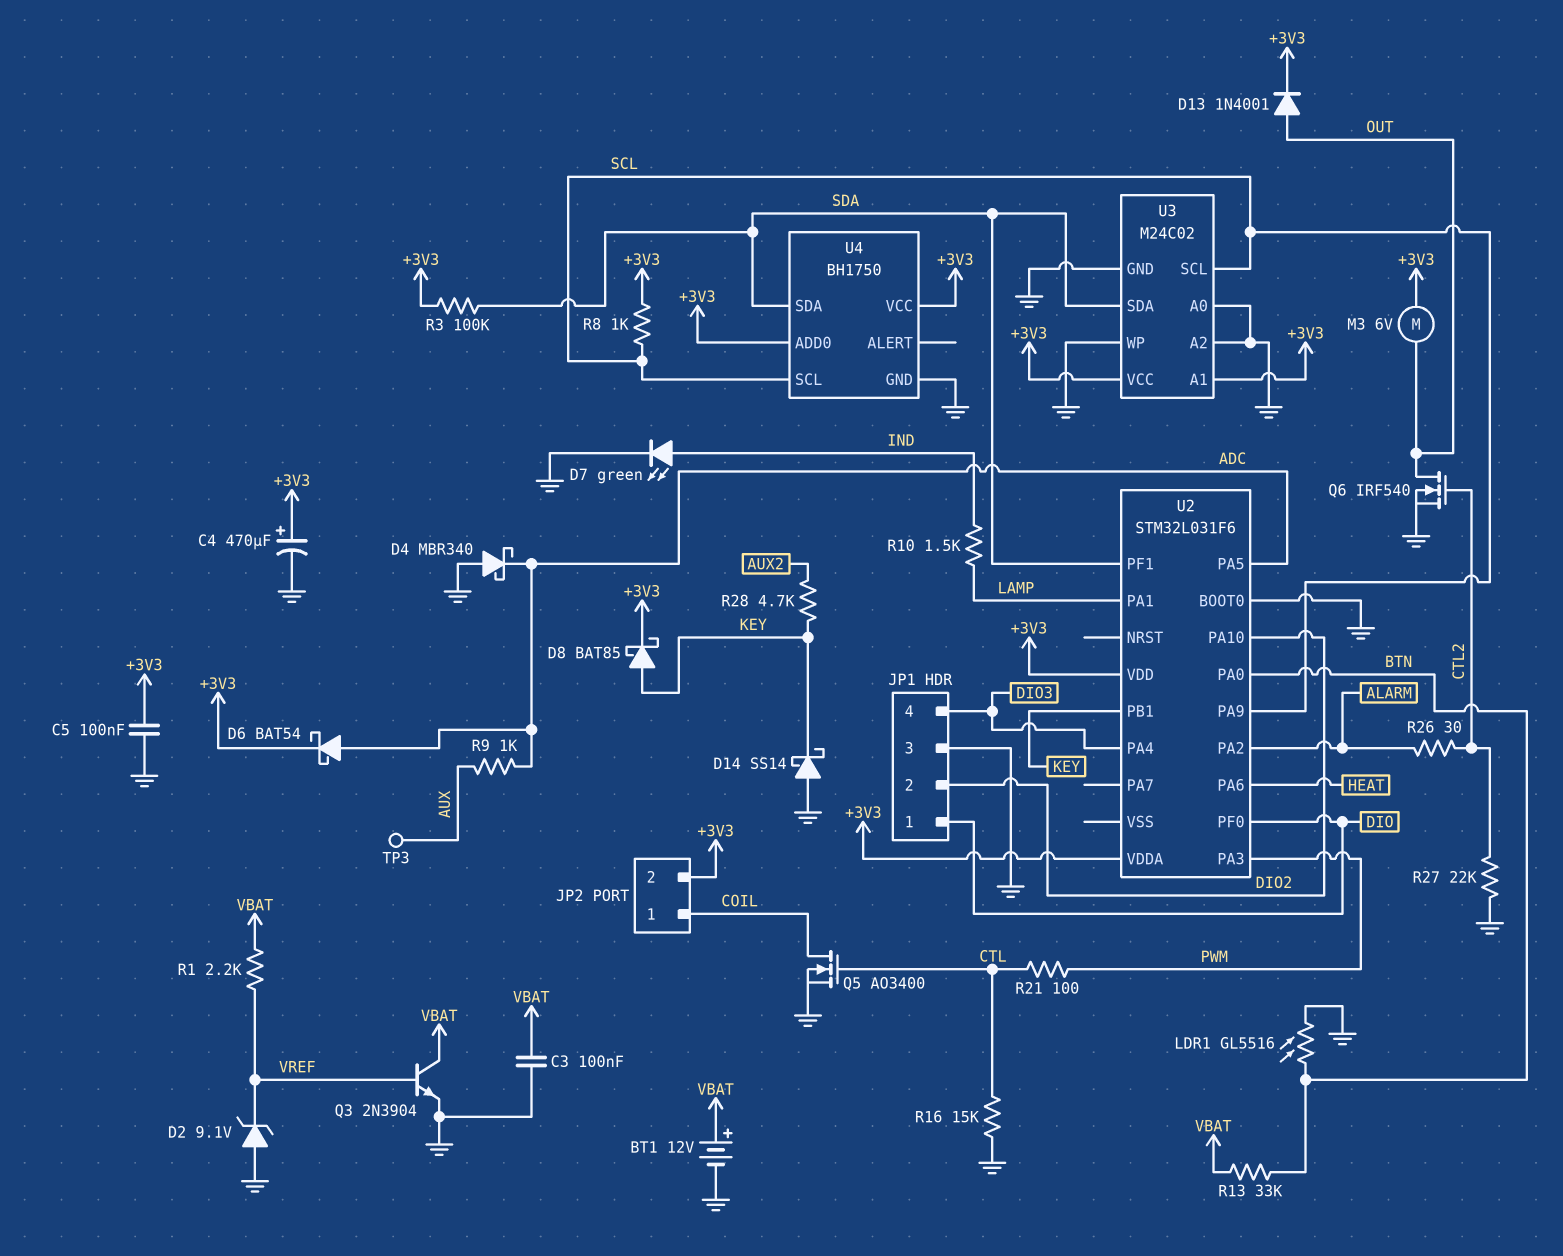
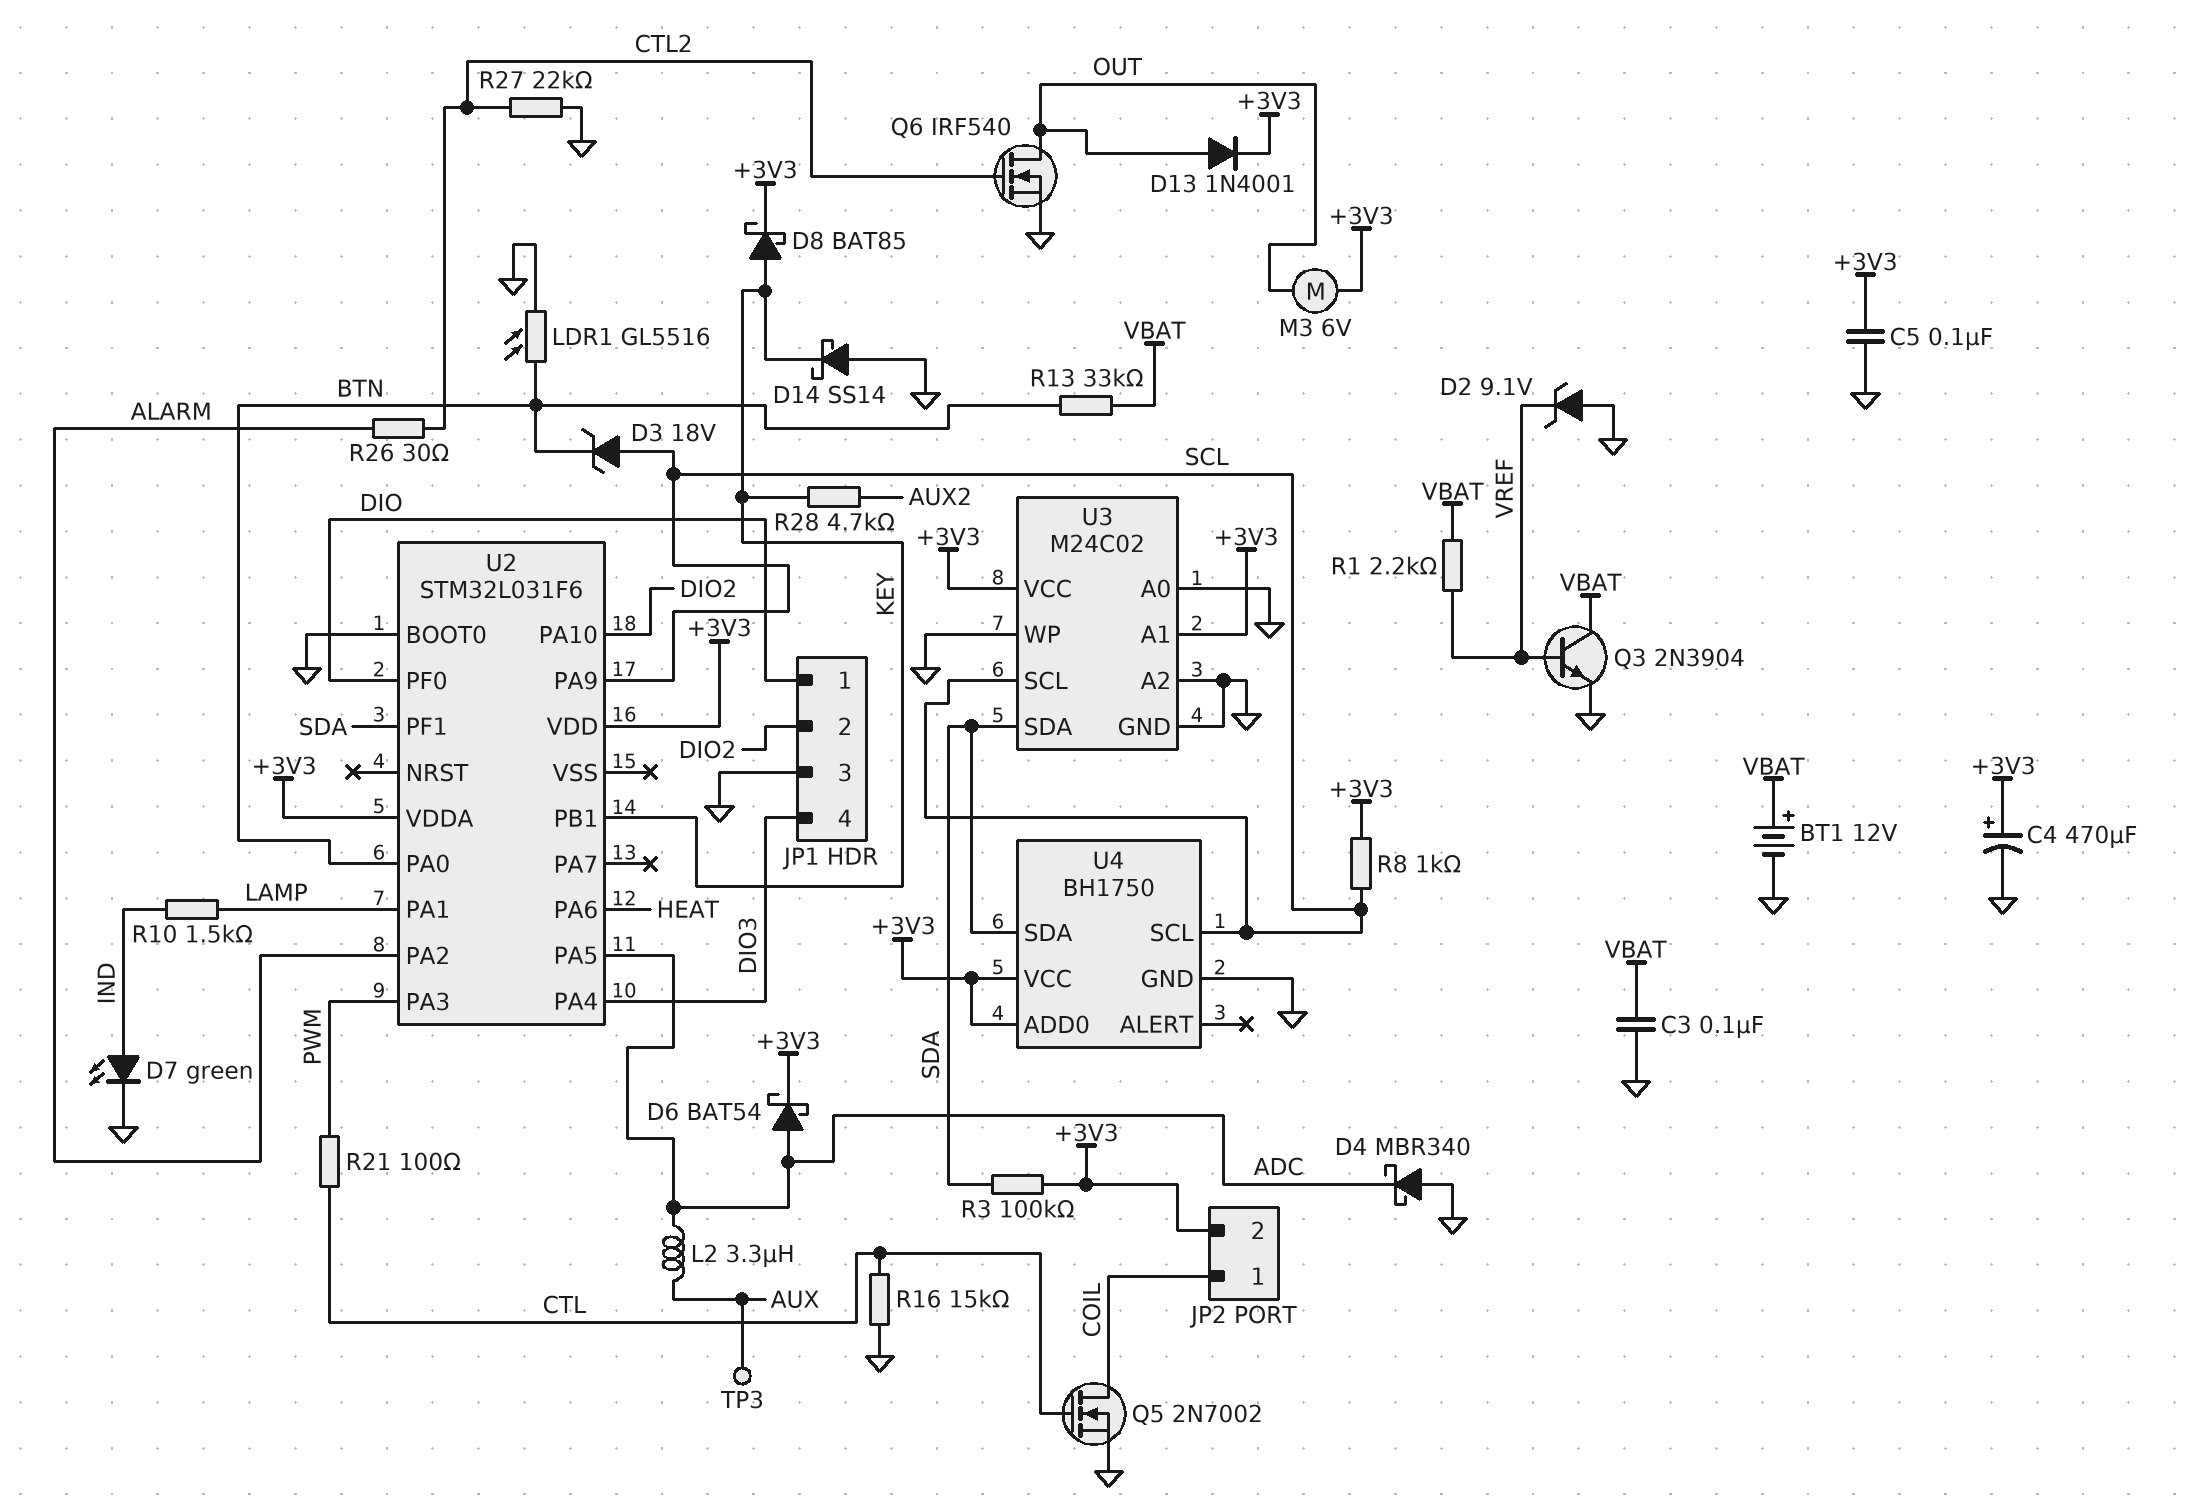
D3: none -> zener 18V (A SCL, K BTN)
L2: none -> 3.3uH (ADC, AUX)
Q5: NMOS AO3400 (G CTL, D COIL, S GND) -> NMOS 2N7002 (G CTL, D COIL, S GND)
R9: 1k (ADC, AUX) -> none

